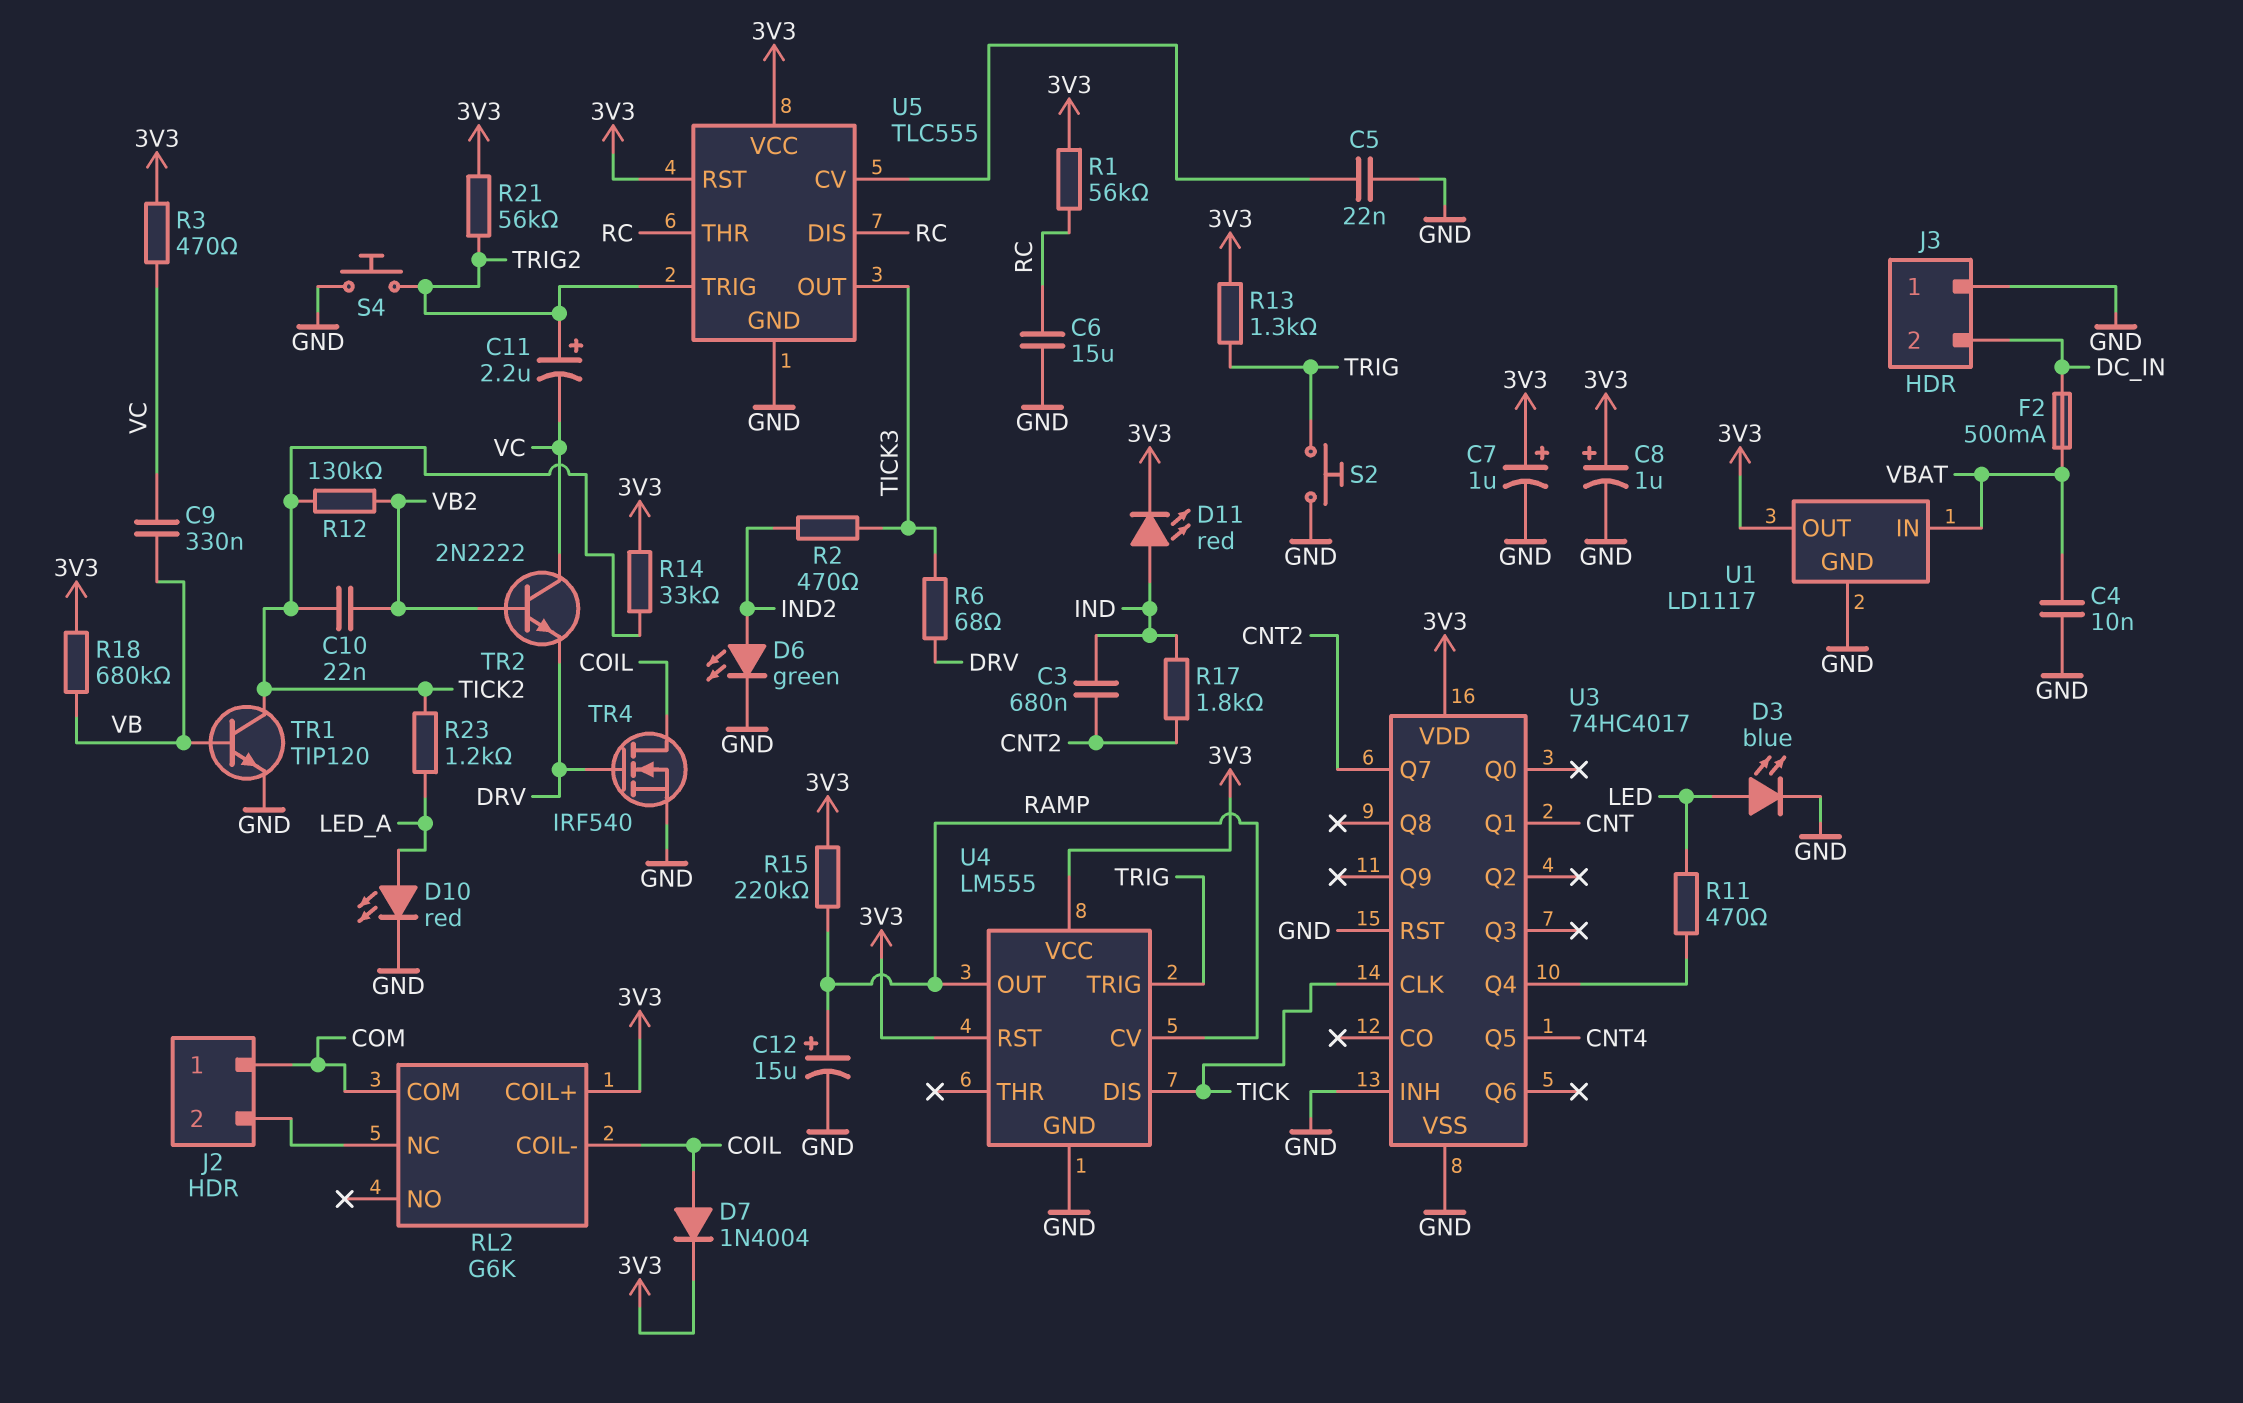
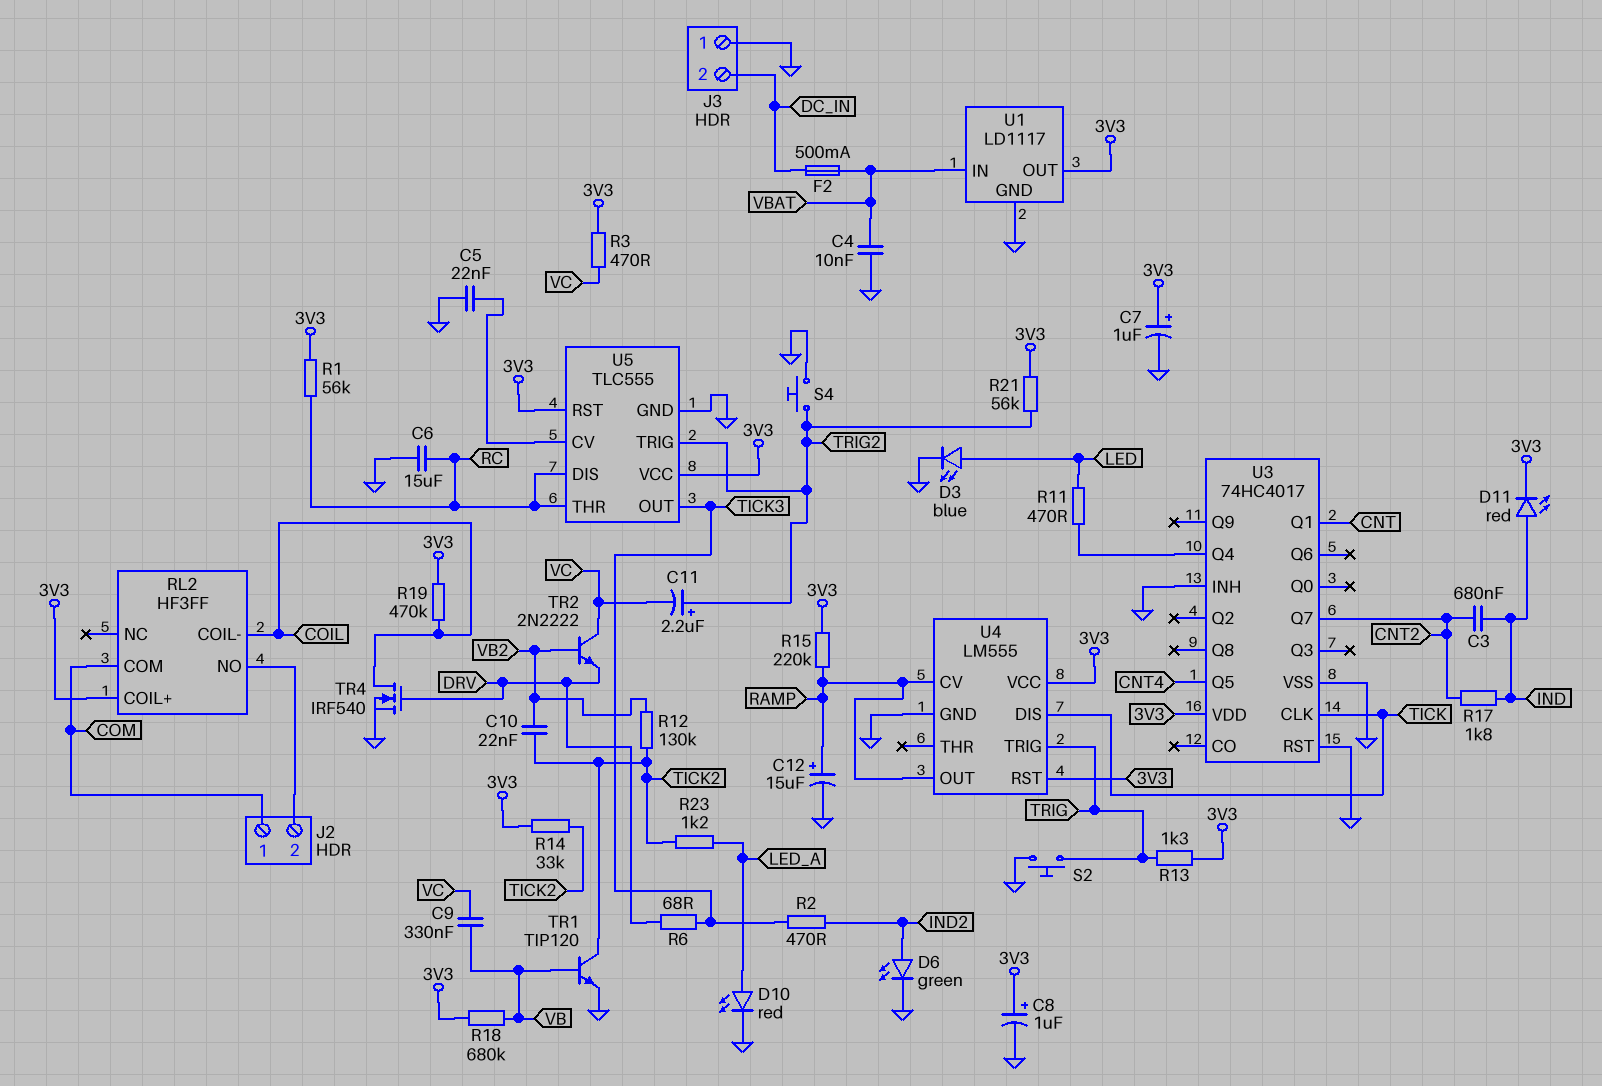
D7: diode 1N4004 (A COIL, K 3V3) -> none
R19: none -> 470k (3V3, COIL)
RL2: G6K -> HF3FF
RL2 pin NC: J2/2 -> none
RL2 pin NO: none -> J2/2

